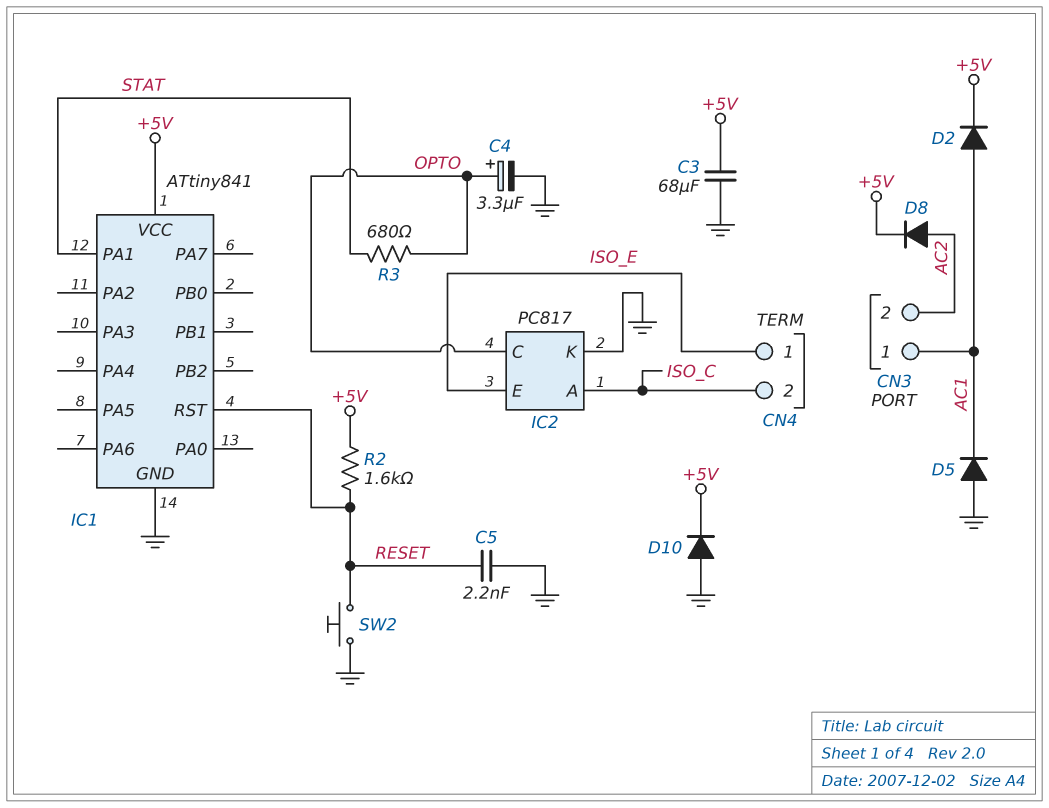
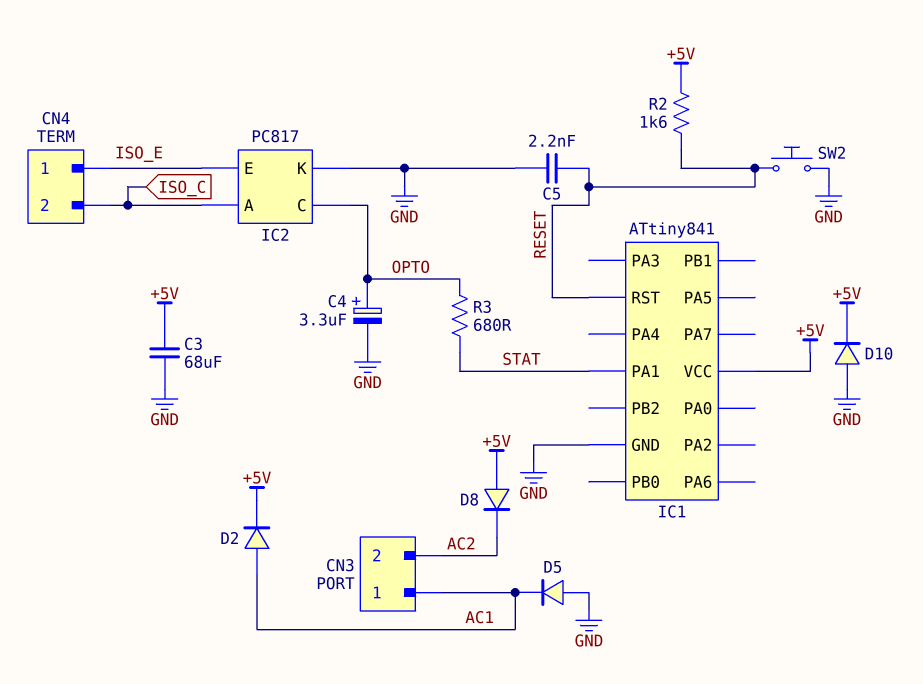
D8: diode (A AC2, K +5V) -> diode (A +5V, K AC2)

